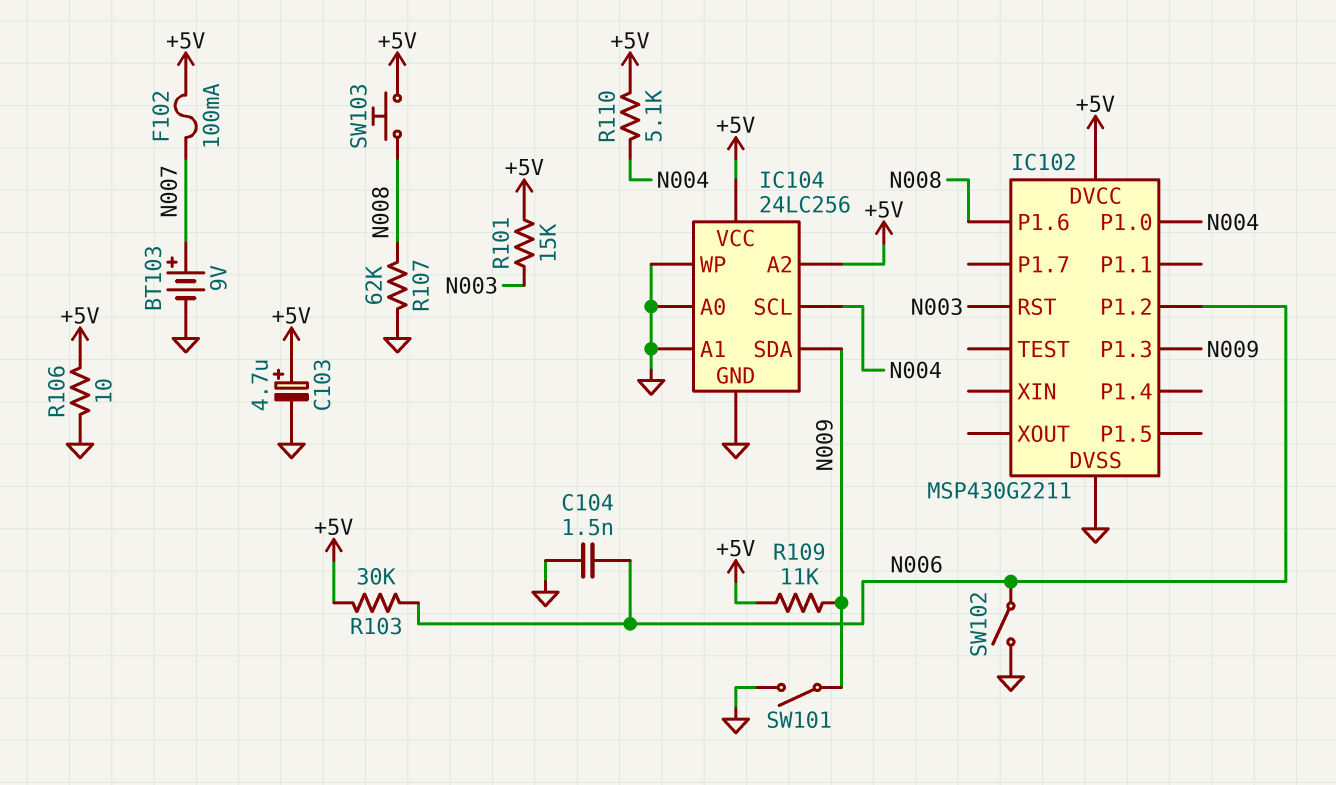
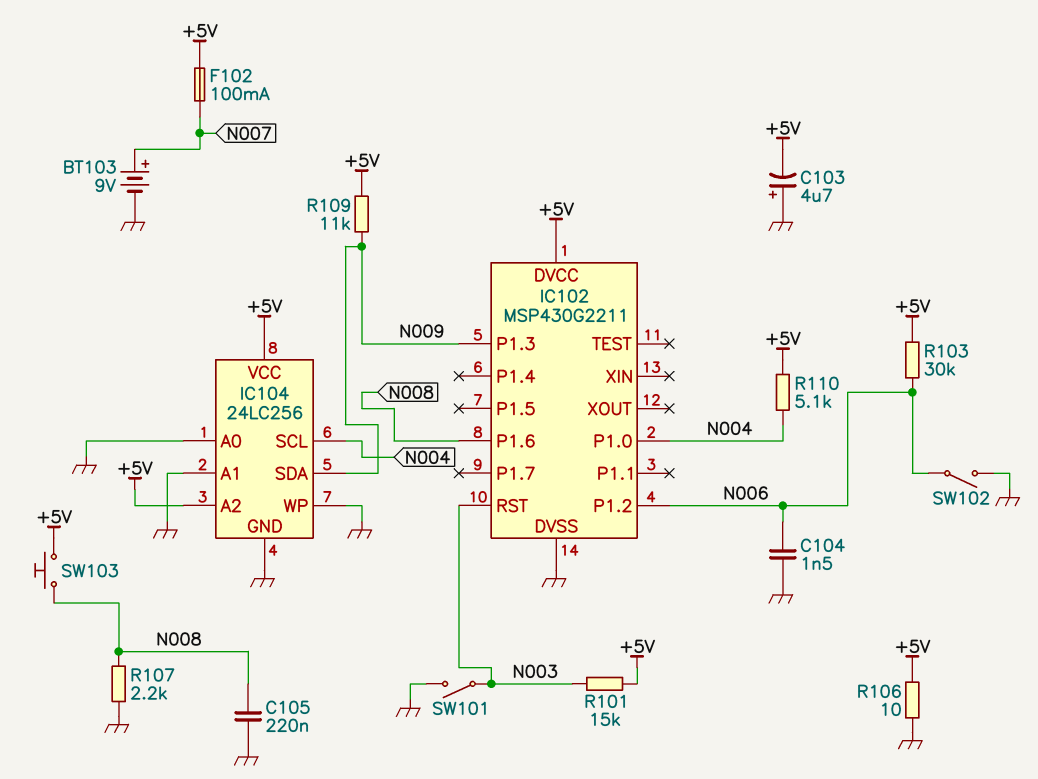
C103: 4.7uF (plus +5V, minus GND) -> 4.7uF (plus GND, minus +5V)
C105: none -> 220nF (GND, N008)
R107: 62k (GND, N008) -> 2.2k (GND, N008)
SW101: switch (GND, N009) -> switch (GND, N003)

